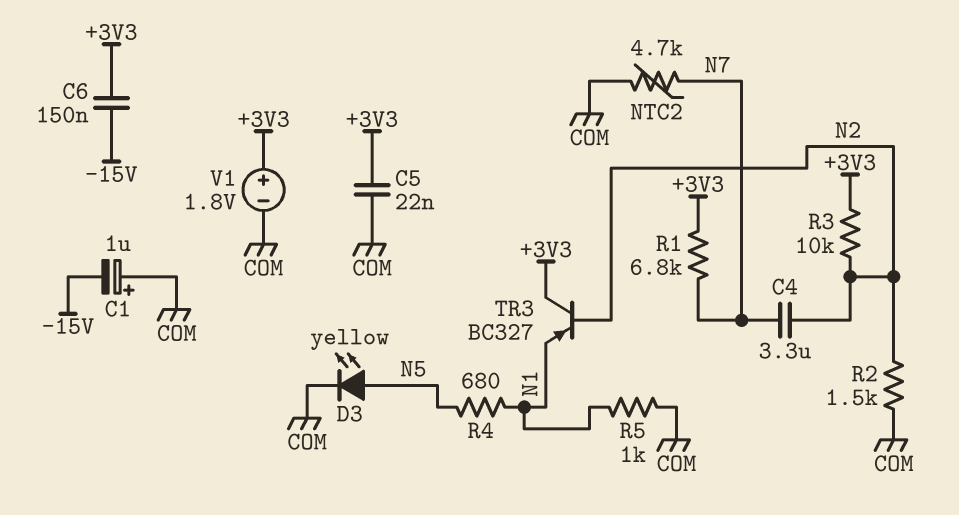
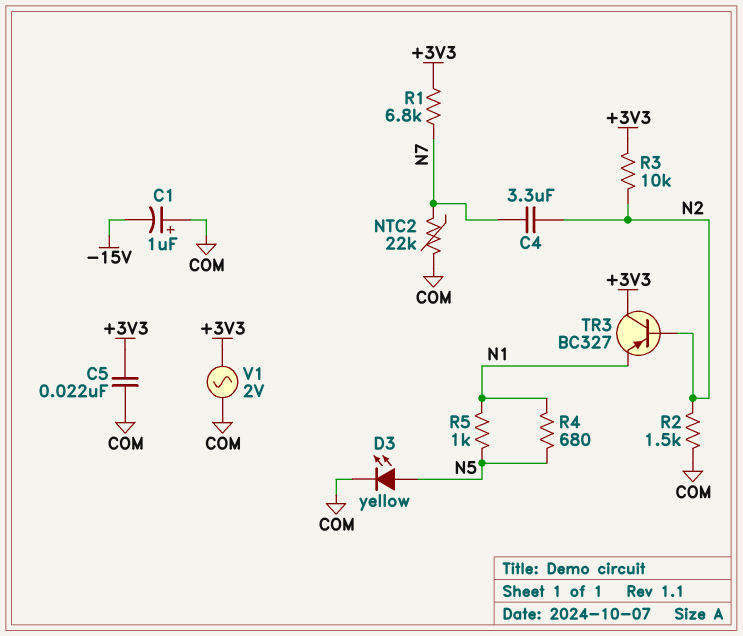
C6: 150nF (+3V3, -15V) -> none
NTC2: 4.7k (COM, N7) -> 22k (COM, N7)
R5: 1k (COM, N1) -> 1k (N1, N5)
V1: 1.8V (plus +3V3, minus COM) -> AC 2V (+3V3, COM)

